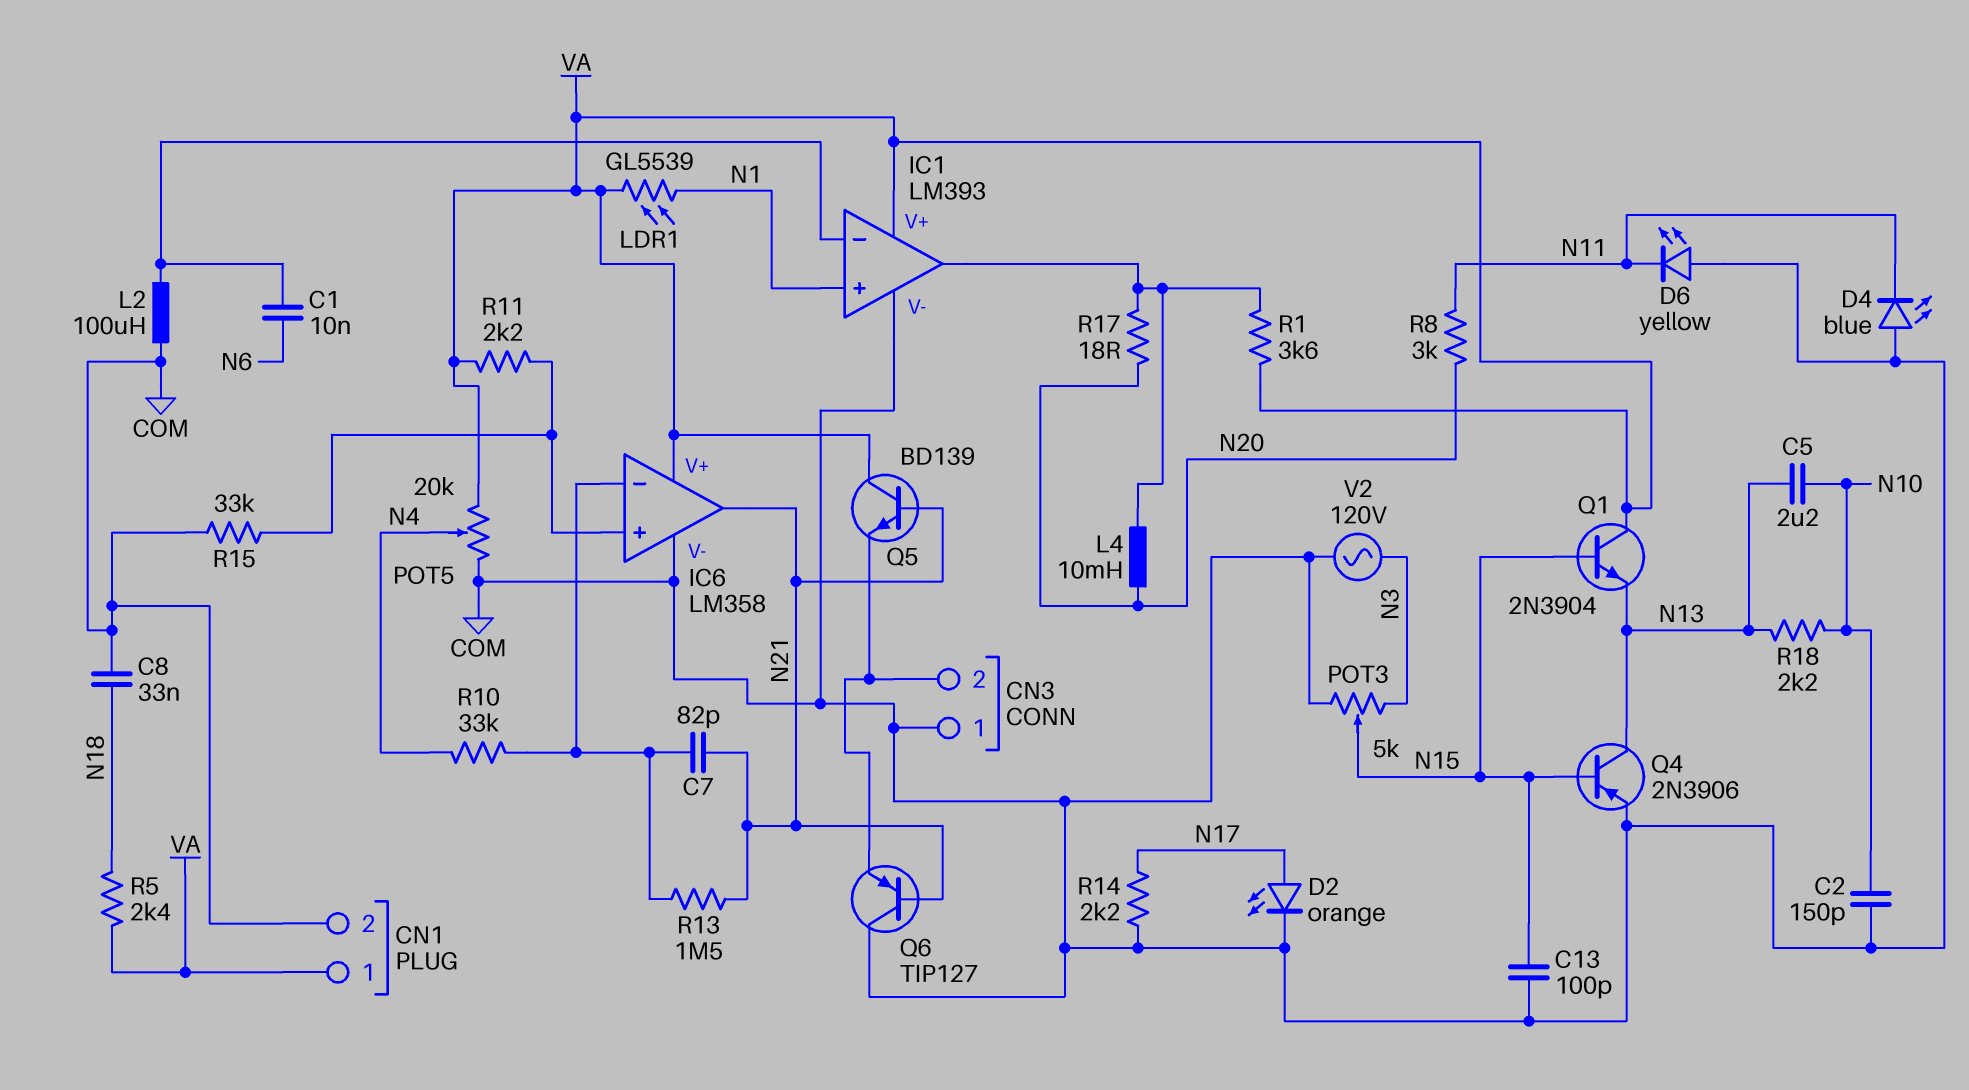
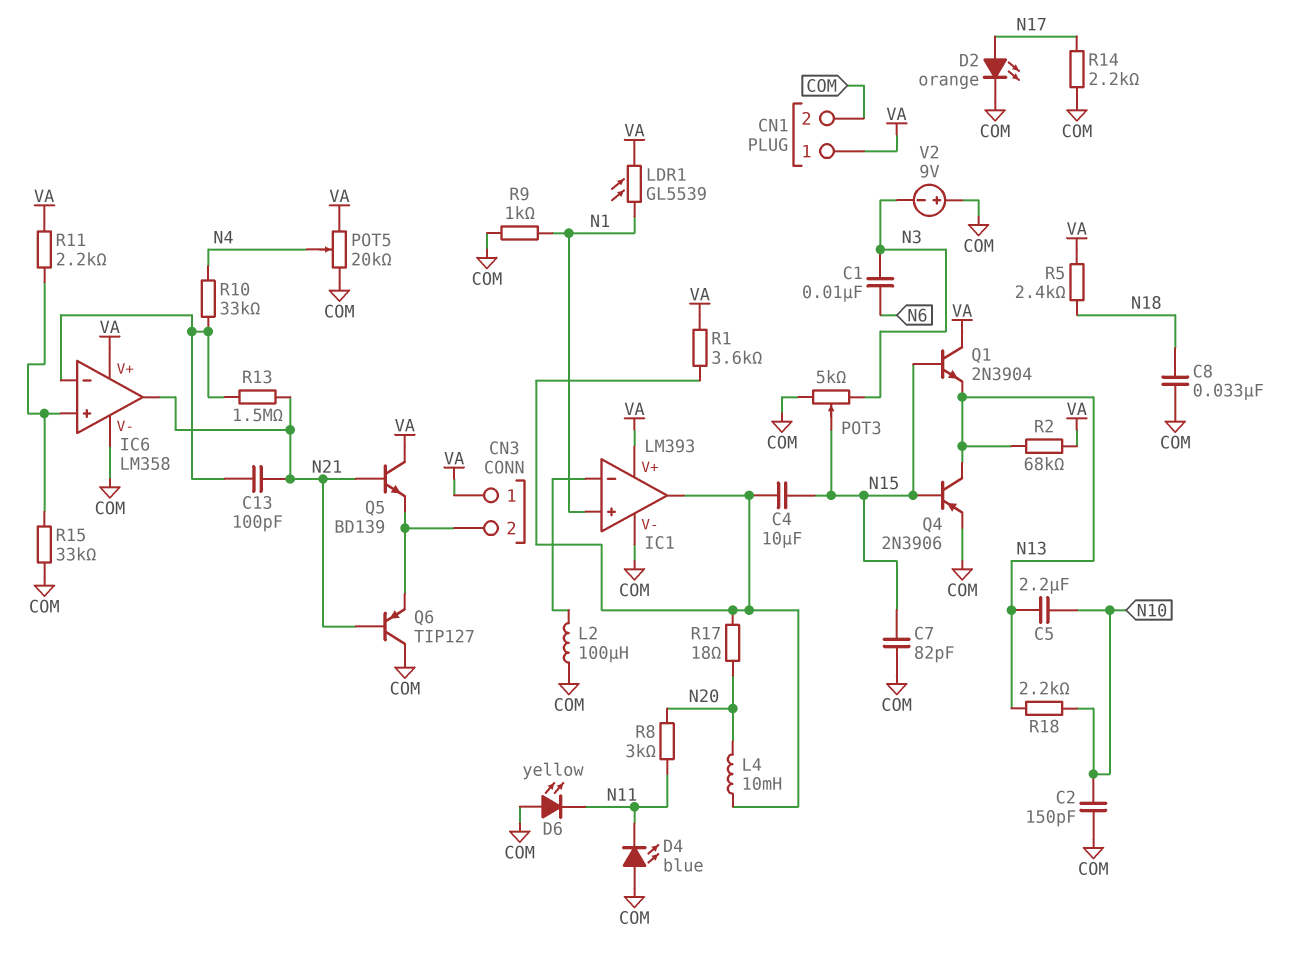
C1: 10nF (IC1/in-, N6) -> 10nF (N3, N6)
C4: none -> 10uF (IC1/out, N15)
C7: 82pF (IC6/in-, N21) -> 82pF (COM, N15)
C13: 100pF (COM, N15) -> 100pF (IC6/in-, N21)
CN3 pin 1: COM -> VA
R2: none -> 68k (N13, VA)
R9: none -> 1k (COM, N1)
V2: AC 120V (COM, N3) -> 9V (plus COM, minus N3)

